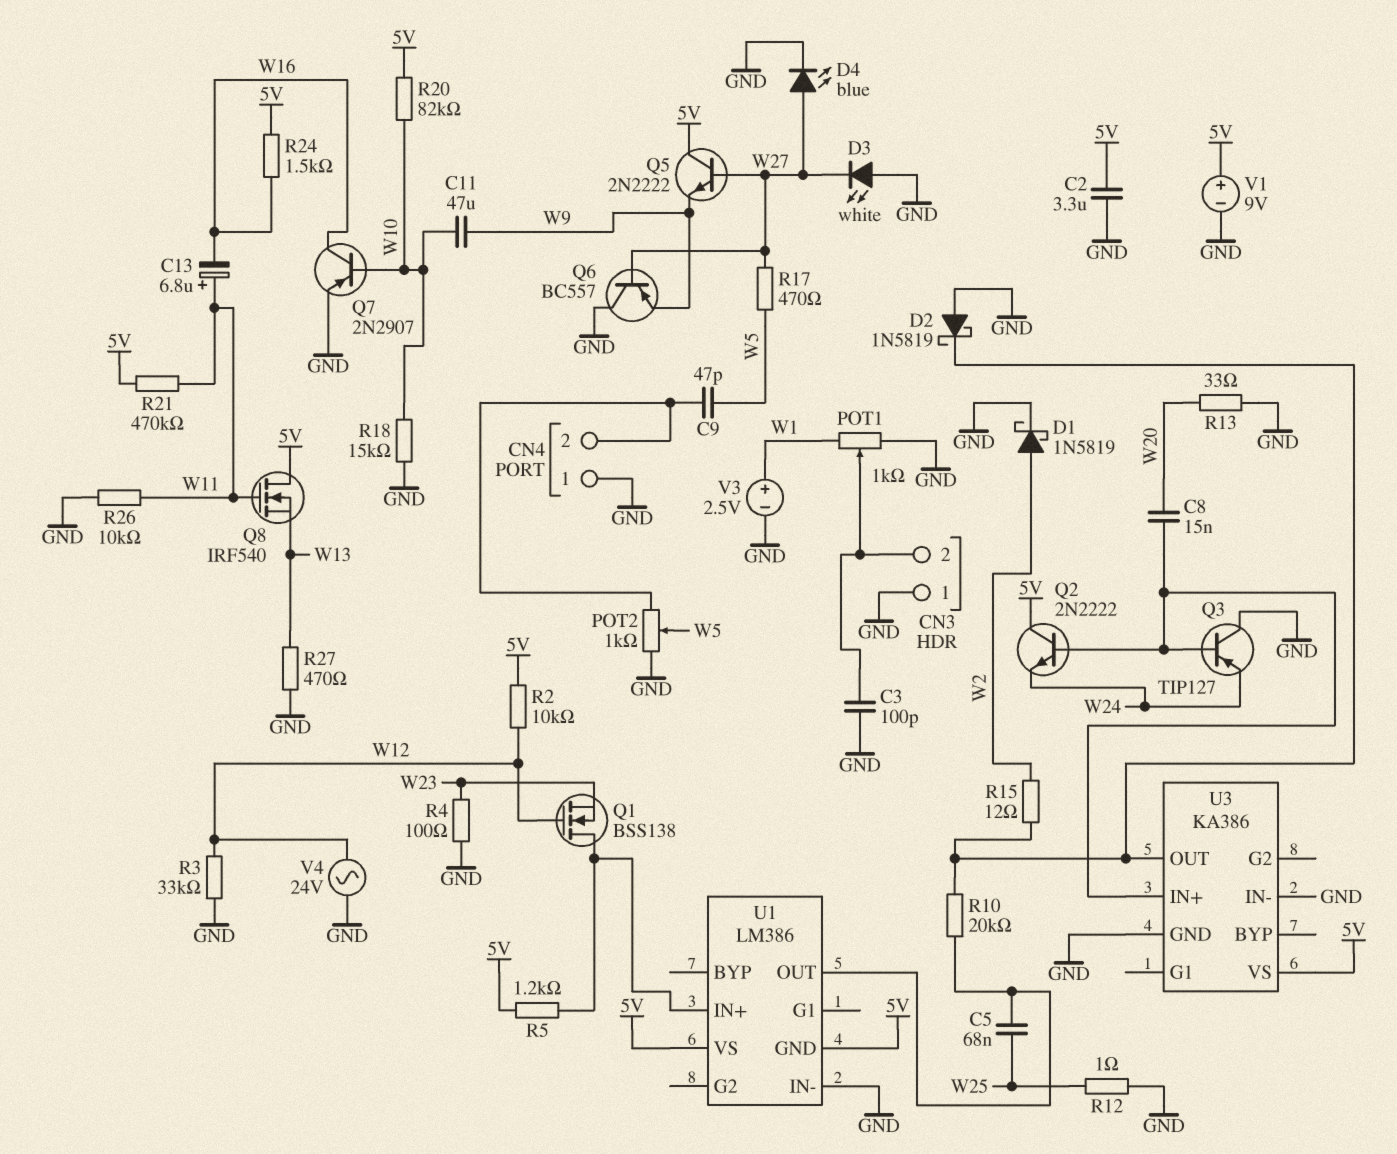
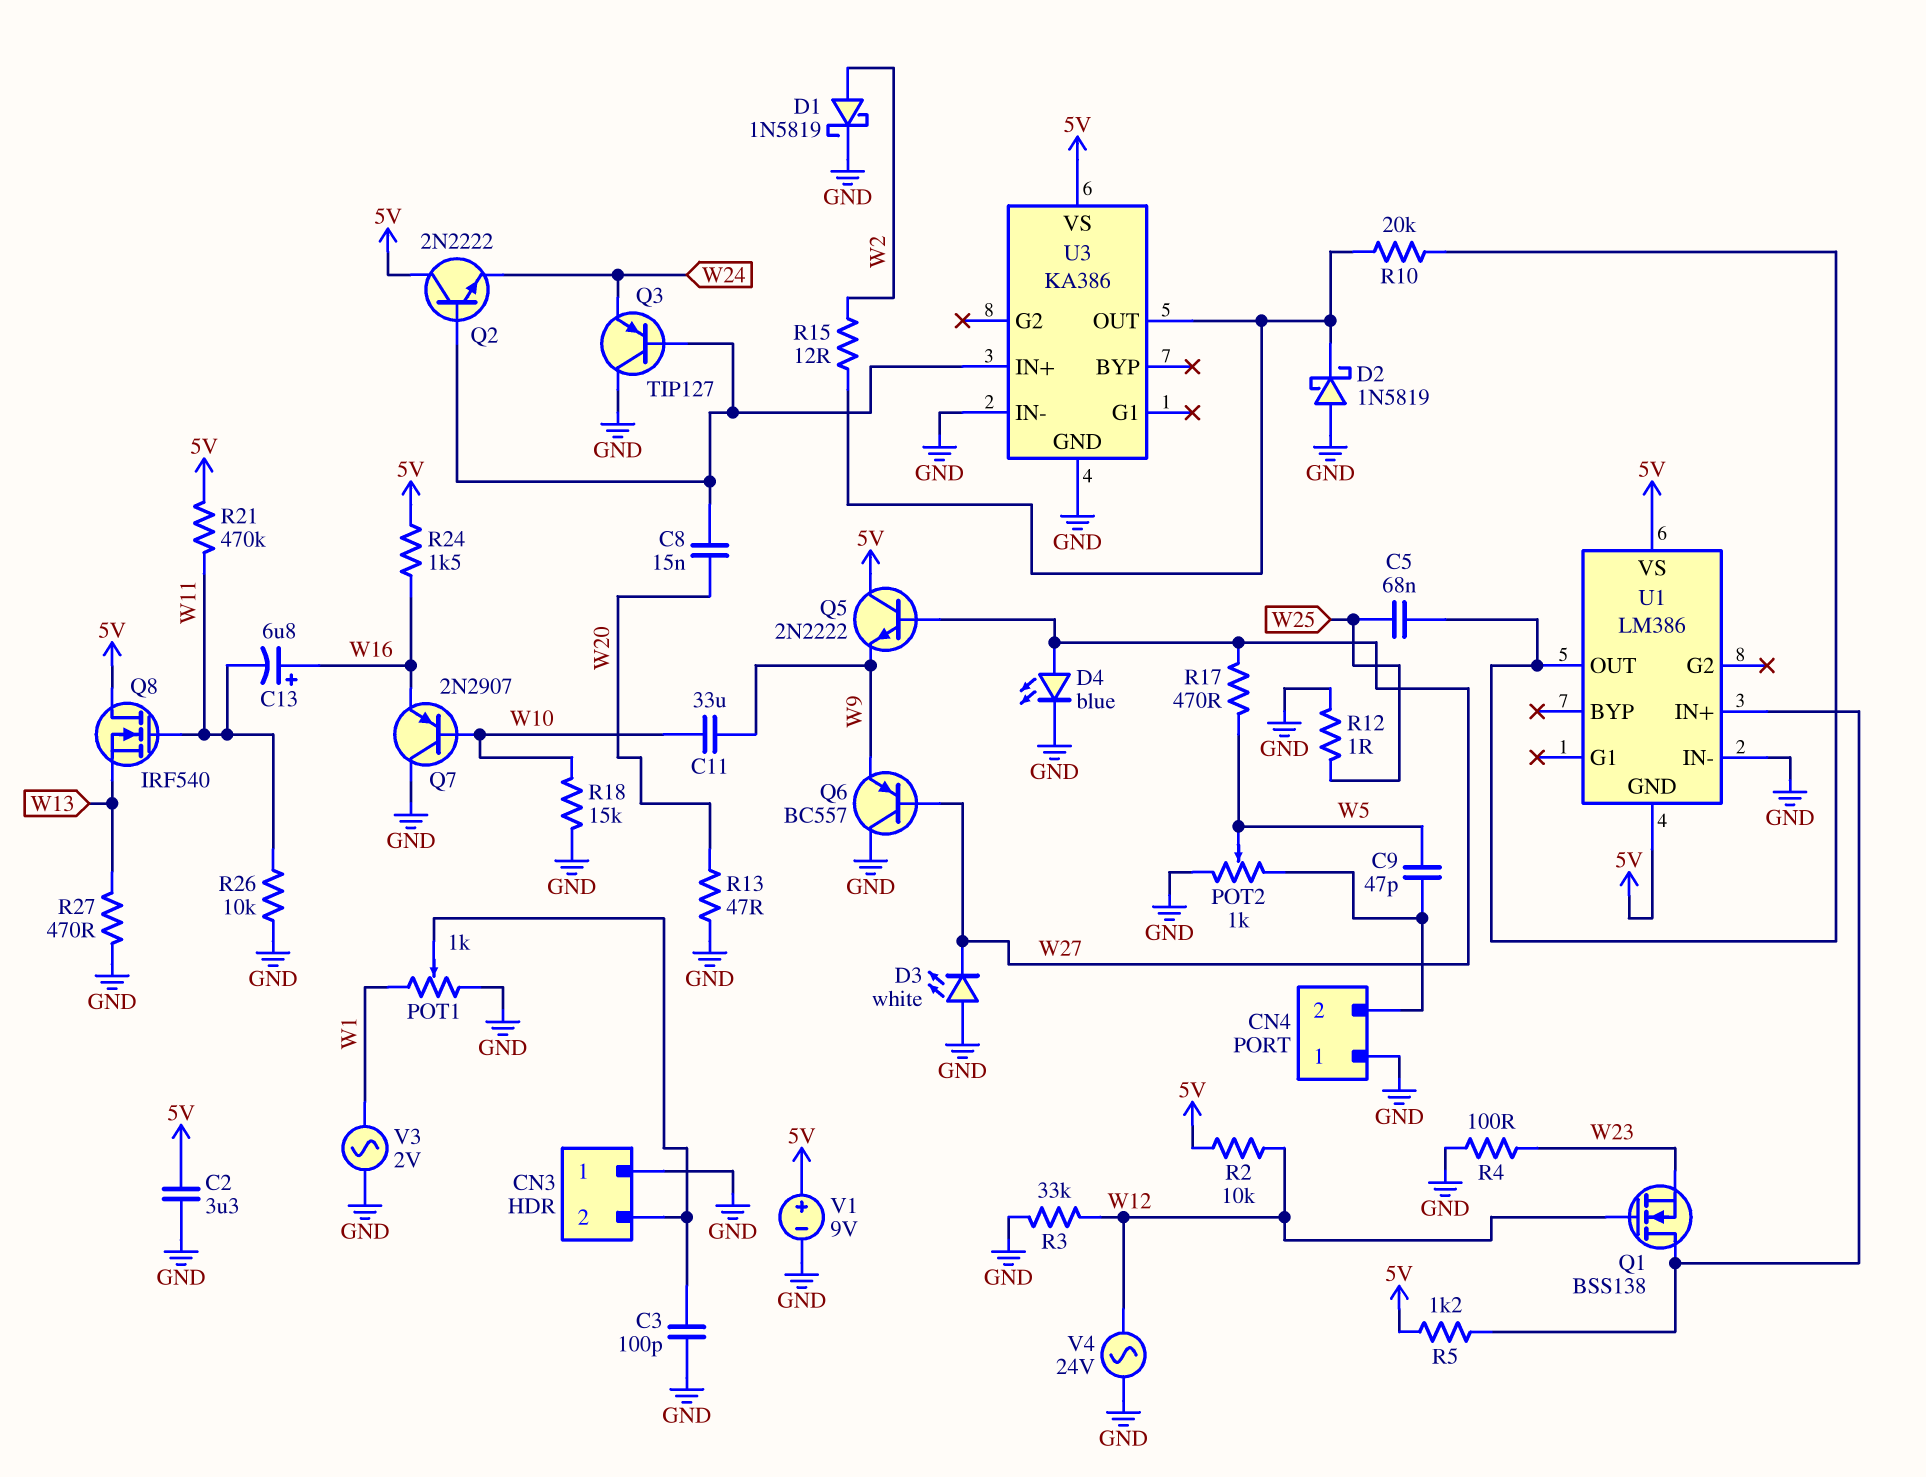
C11: 47uF (W9, W10) -> 33uF (W9, W10)
C13: 6.8uF (plus W11, minus W16) -> 6.8uF (plus W16, minus W11)
Q7: PNP 2N2907 (B W10, C W16, E GND) -> PNP 2N2907 (B W10, C GND, E W16)
R13: 33 (GND, W20) -> 47 (GND, W20)
R20: 82k (5V, W10) -> none
V3: 2.5V (plus W1, minus GND) -> AC 2V (GND, W1)

